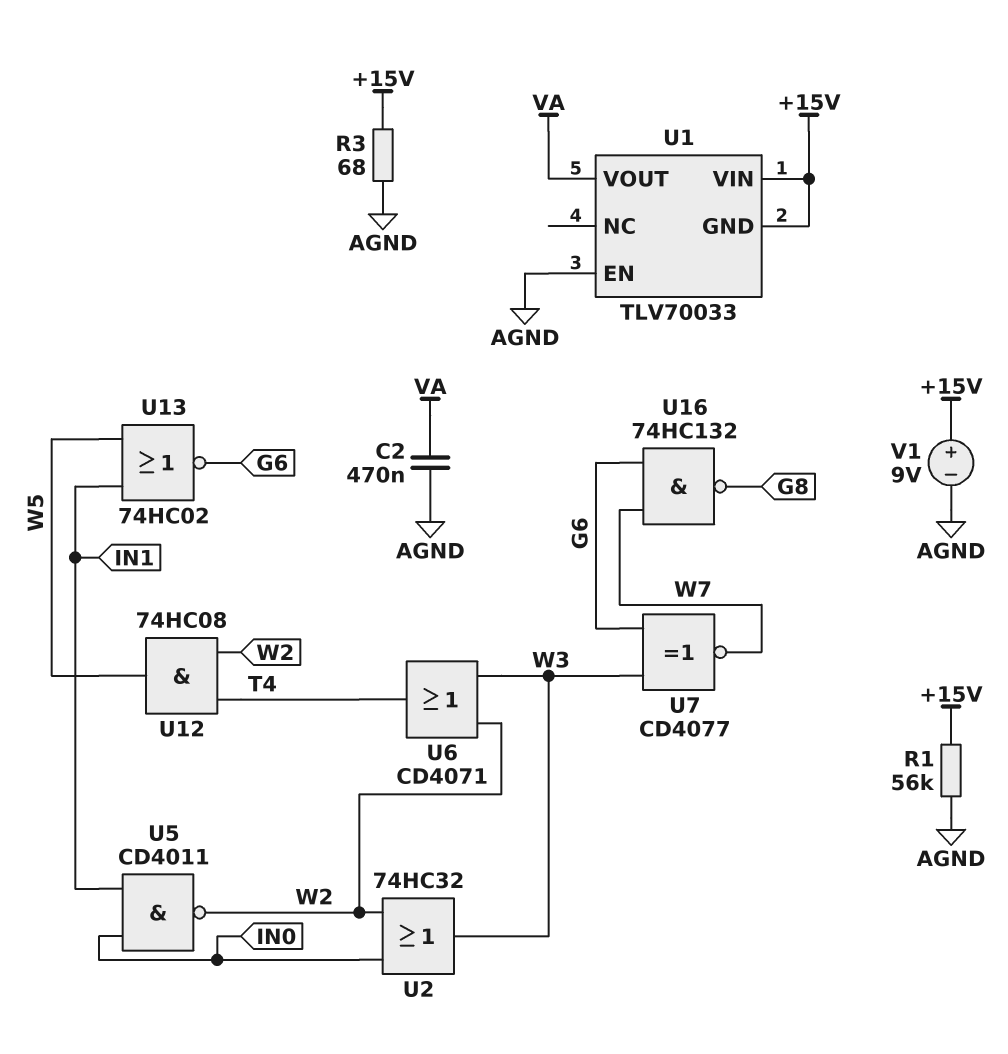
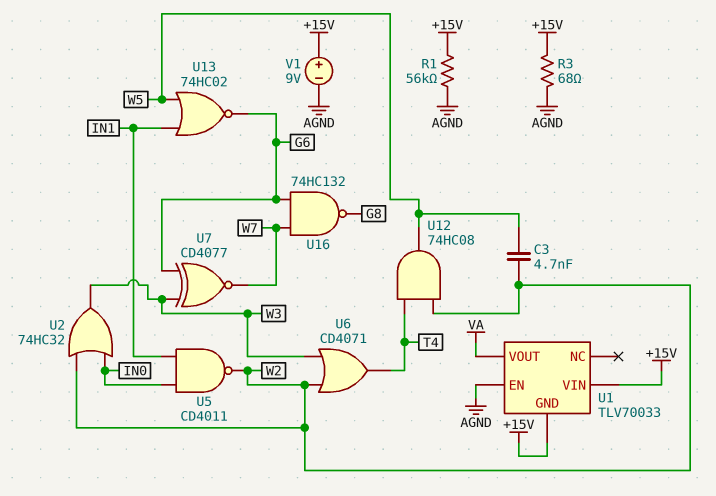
C2: 470nF (AGND, VA) -> none
C3: none -> 4.7nF (W2, W5)

